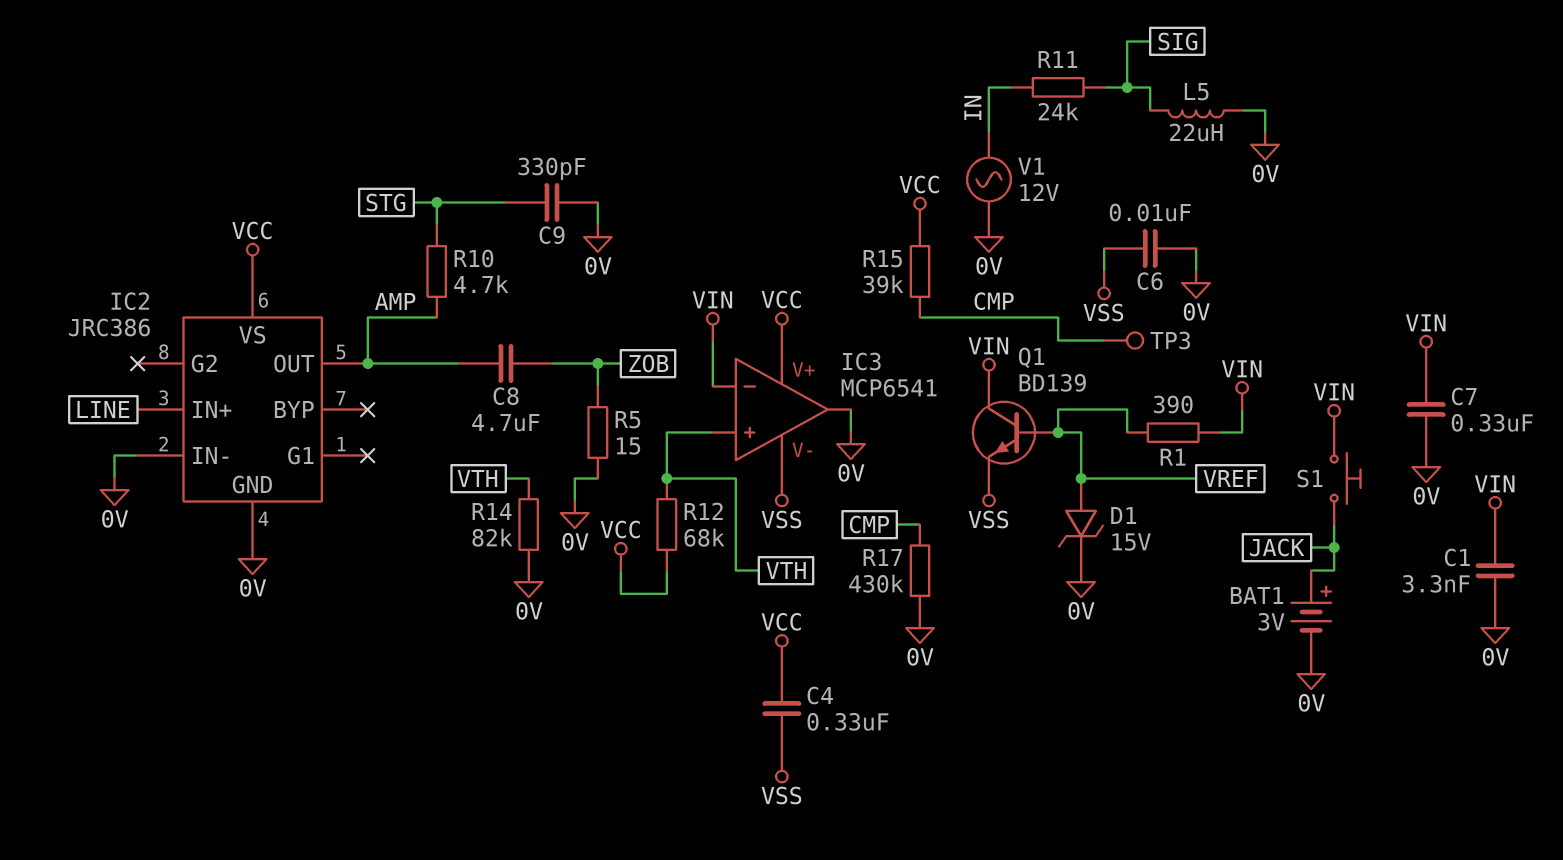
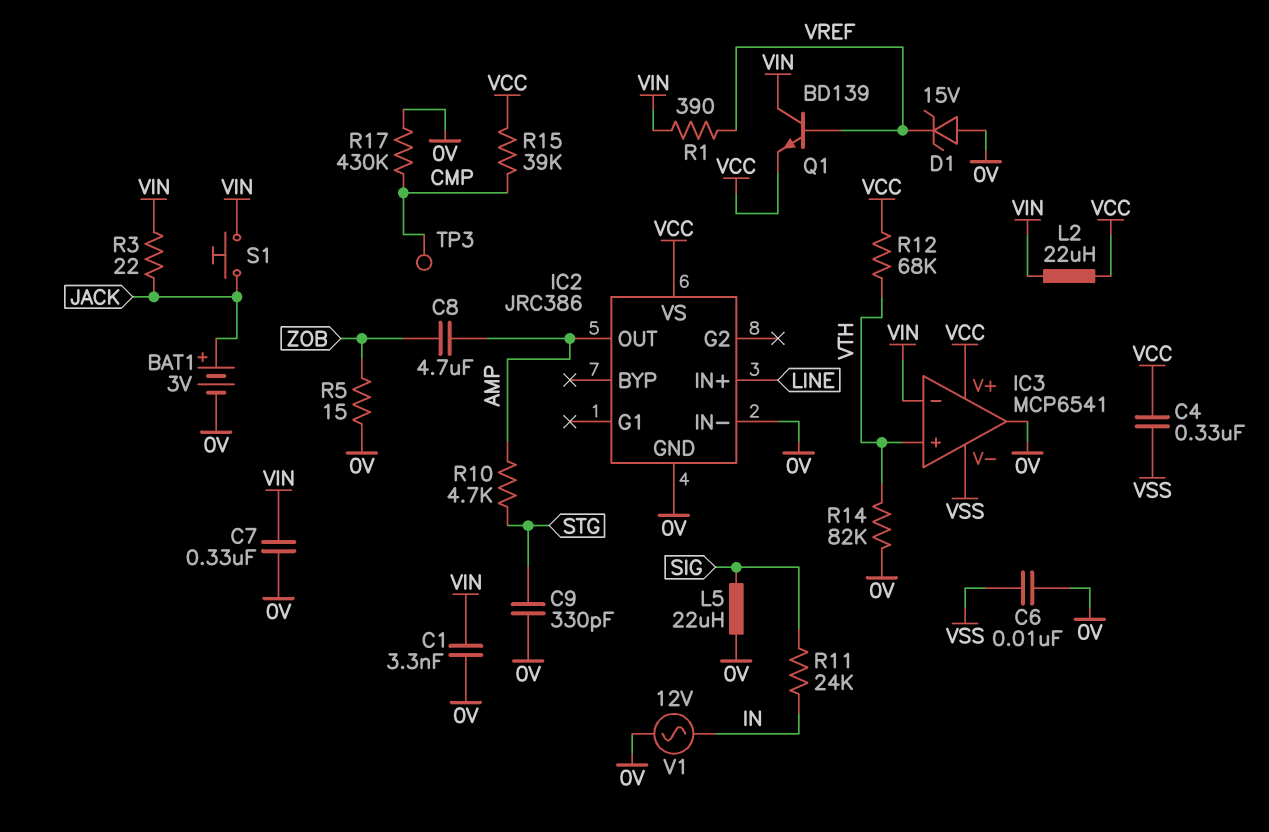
D1: zener 15V (A VREF, K 0V) -> zener 15V (A 0V, K VREF)
L2: none -> 22uH (VCC, VIN)
Q1: NPN BD139 (B VREF, C VIN, E VSS) -> NPN BD139 (B VREF, C VIN, E VCC)
R3: none -> 22 (JACK, VIN)

